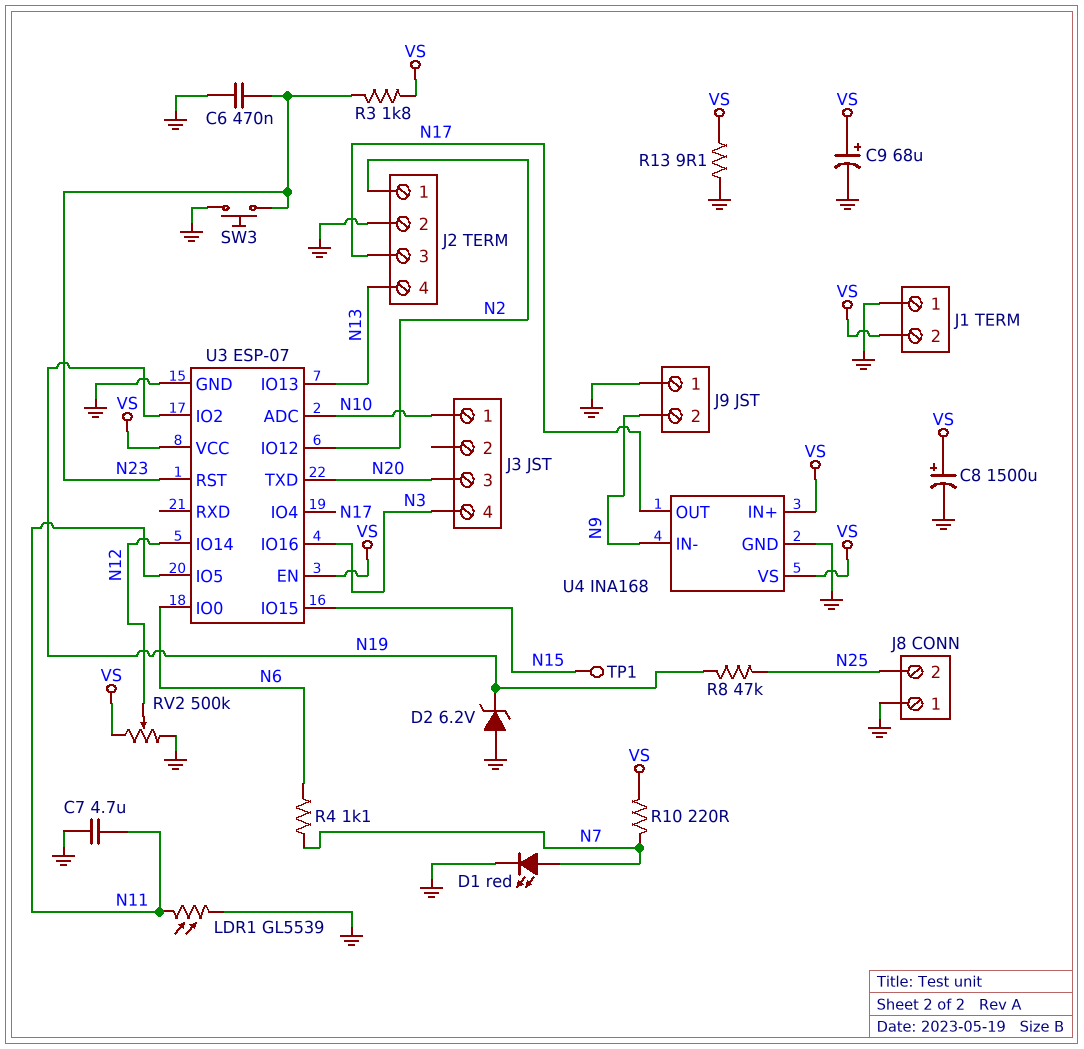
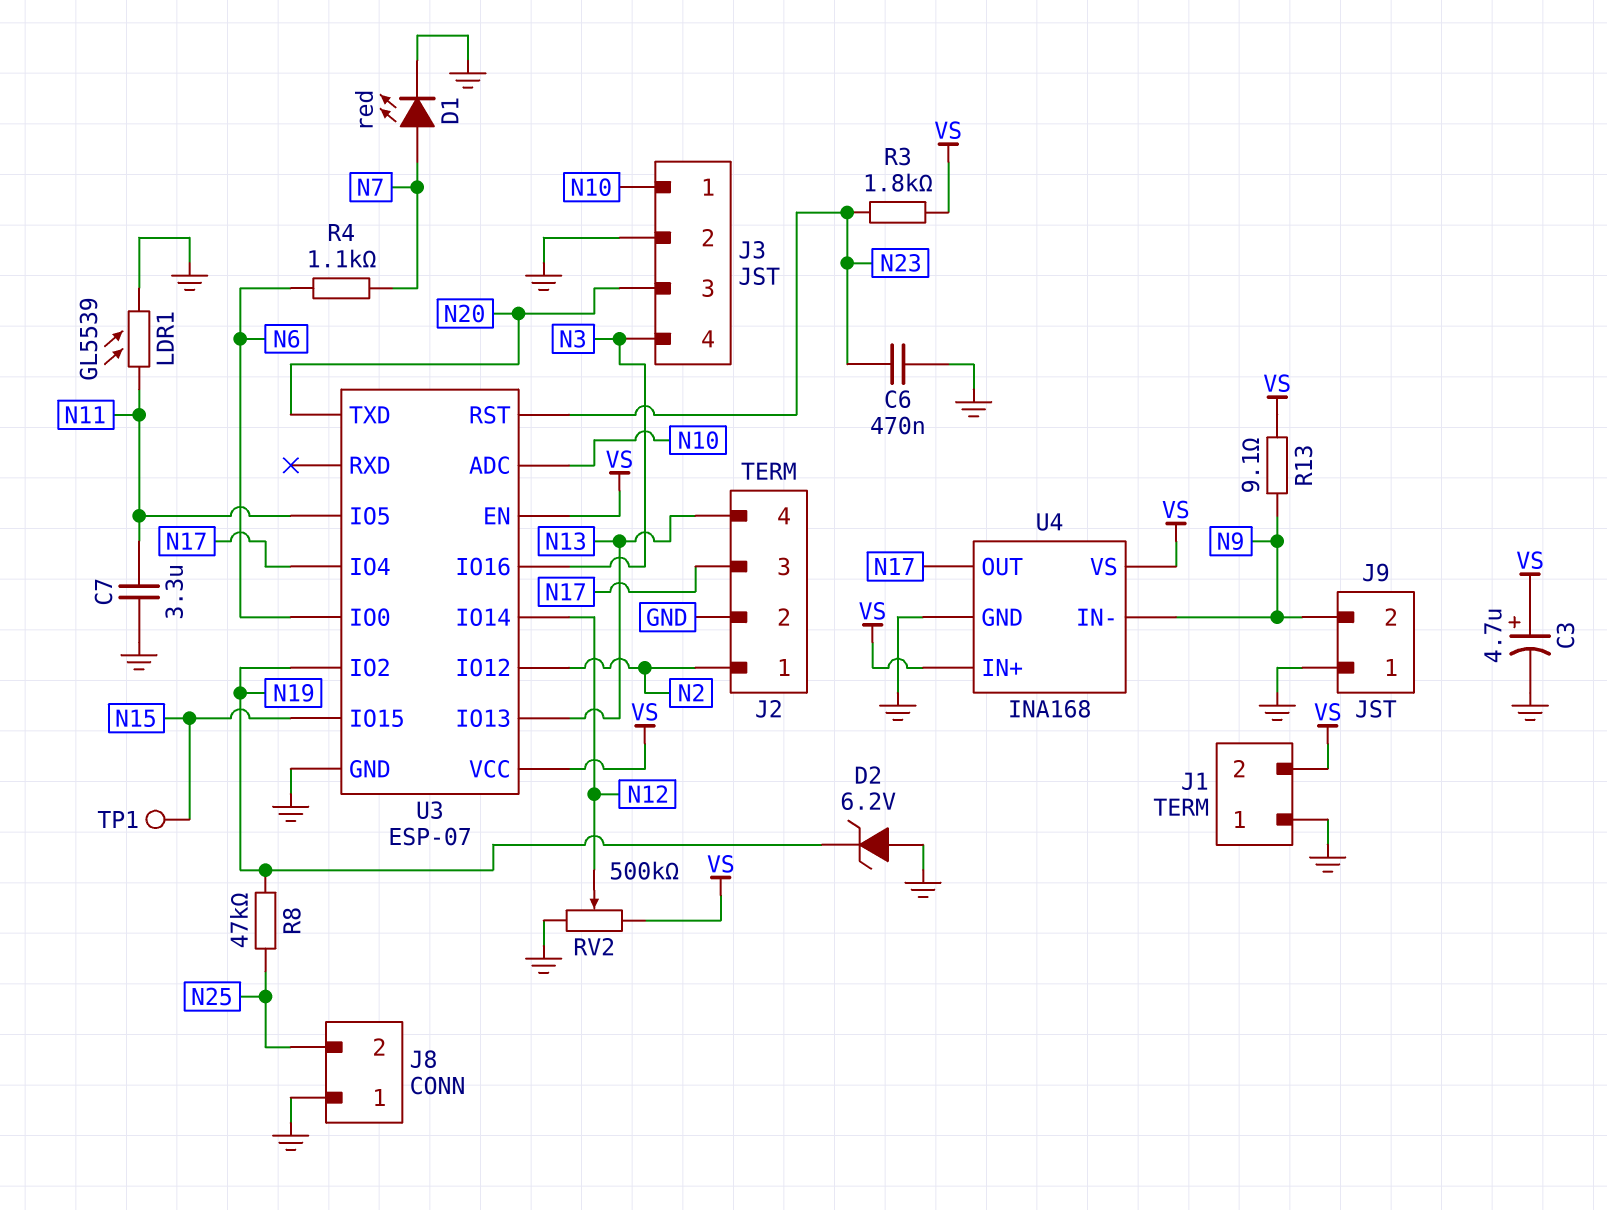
C3: none -> 4.7uF (plus VS, minus GND)
C7: 4.7uF (GND, N11) -> 3.3uF (GND, N11)
C8: 1500uF (plus VS, minus GND) -> none
C9: 68uF (plus VS, minus GND) -> none
J3 pin 2: none -> GND
R10: 220 (N7, VS) -> none
R13: 9.1 (GND, VS) -> 9.1 (N9, VS)
SW3: button (GND, N23) -> none

